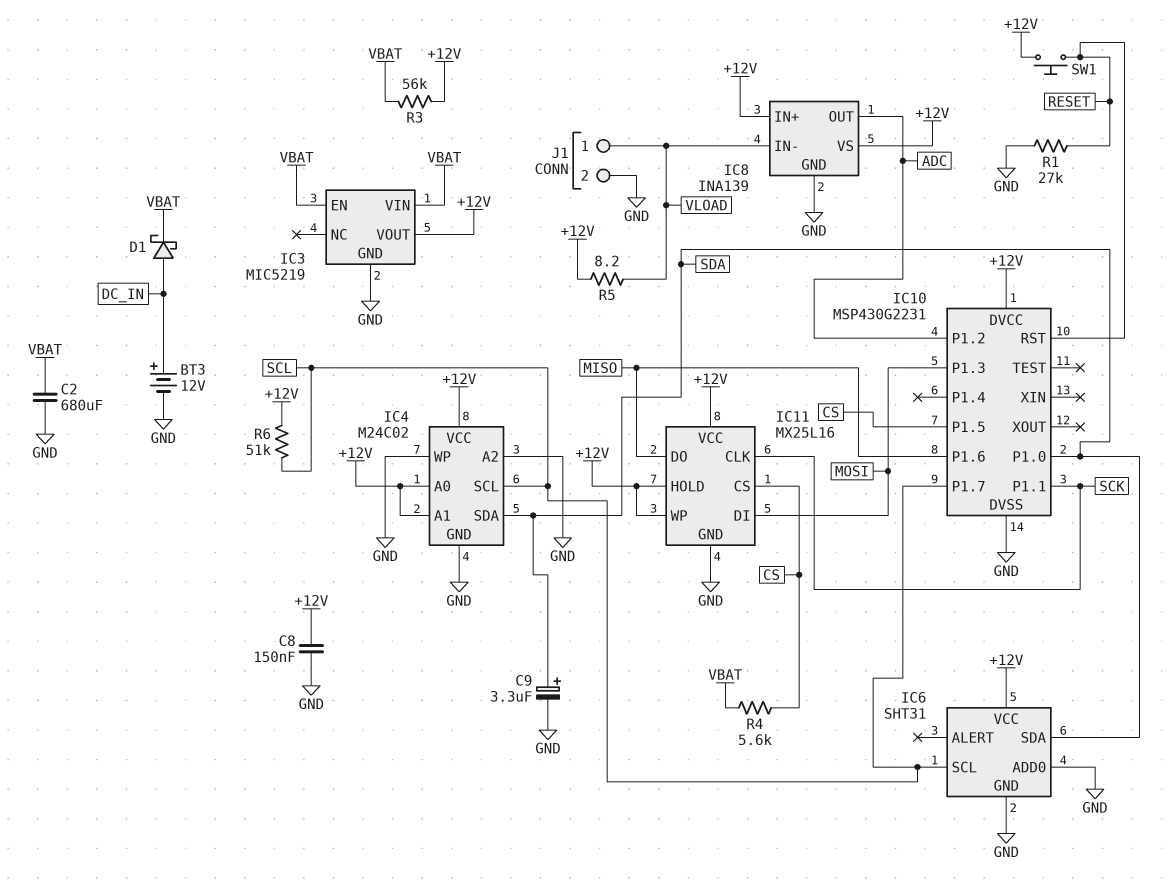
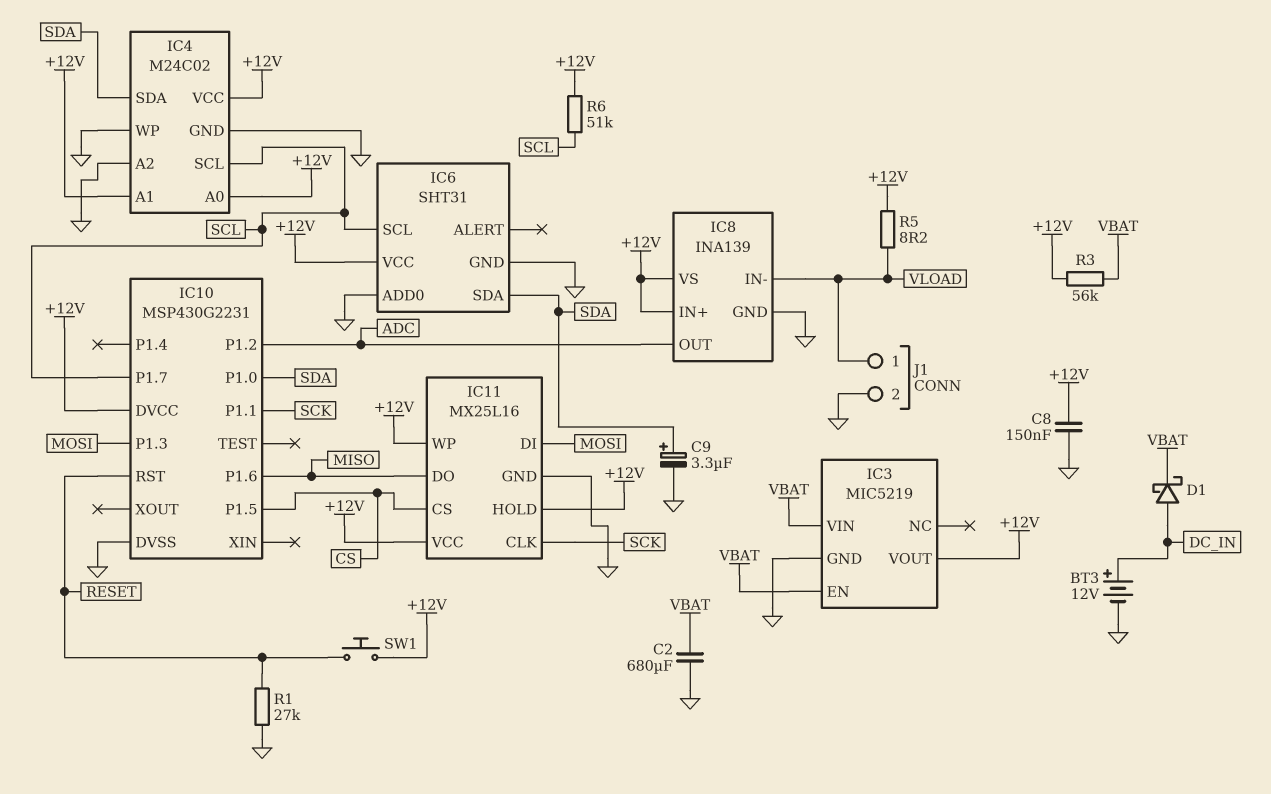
R4: 5.6k (CS, VBAT) -> none

